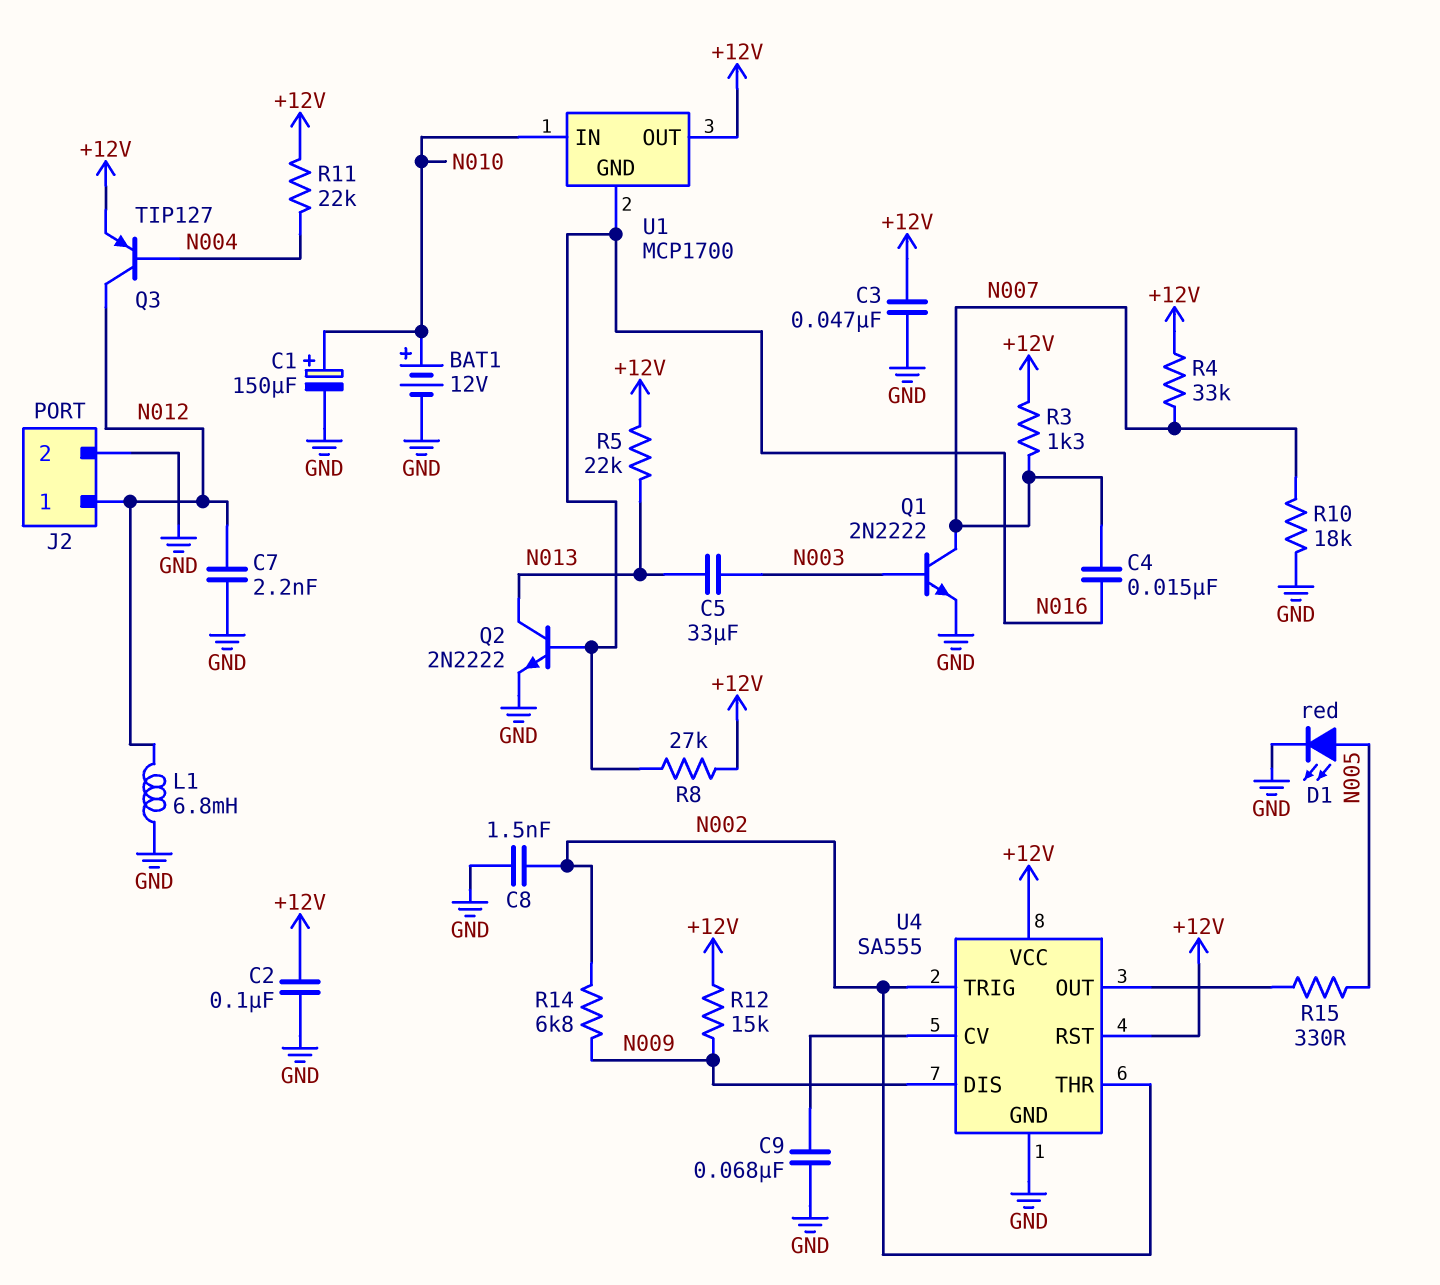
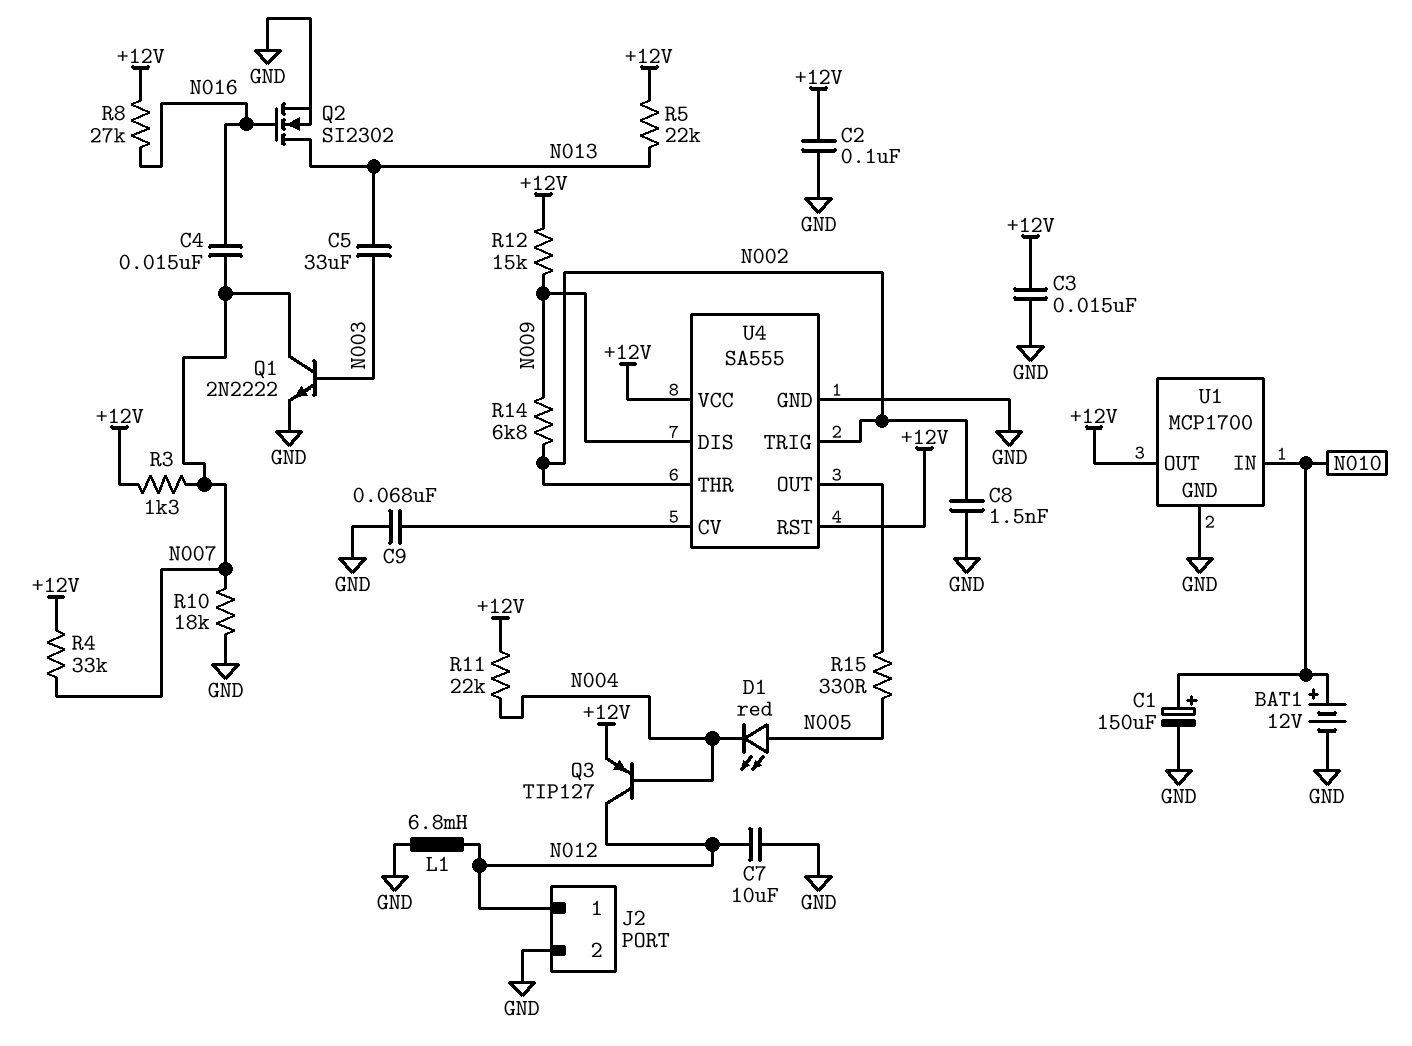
C3: 47nF (+12V, GND) -> 15nF (+12V, GND)
C7: 2.2nF (GND, N012) -> 10uF (GND, N012)
D1: LED red (A N005, K GND) -> LED red (A N005, K N004)
Q2: NPN 2N2222 (B N016, C N013, E GND) -> NMOS SI2302 (G N016, D N013, S GND)
U1 pin GND: N016 -> GND

